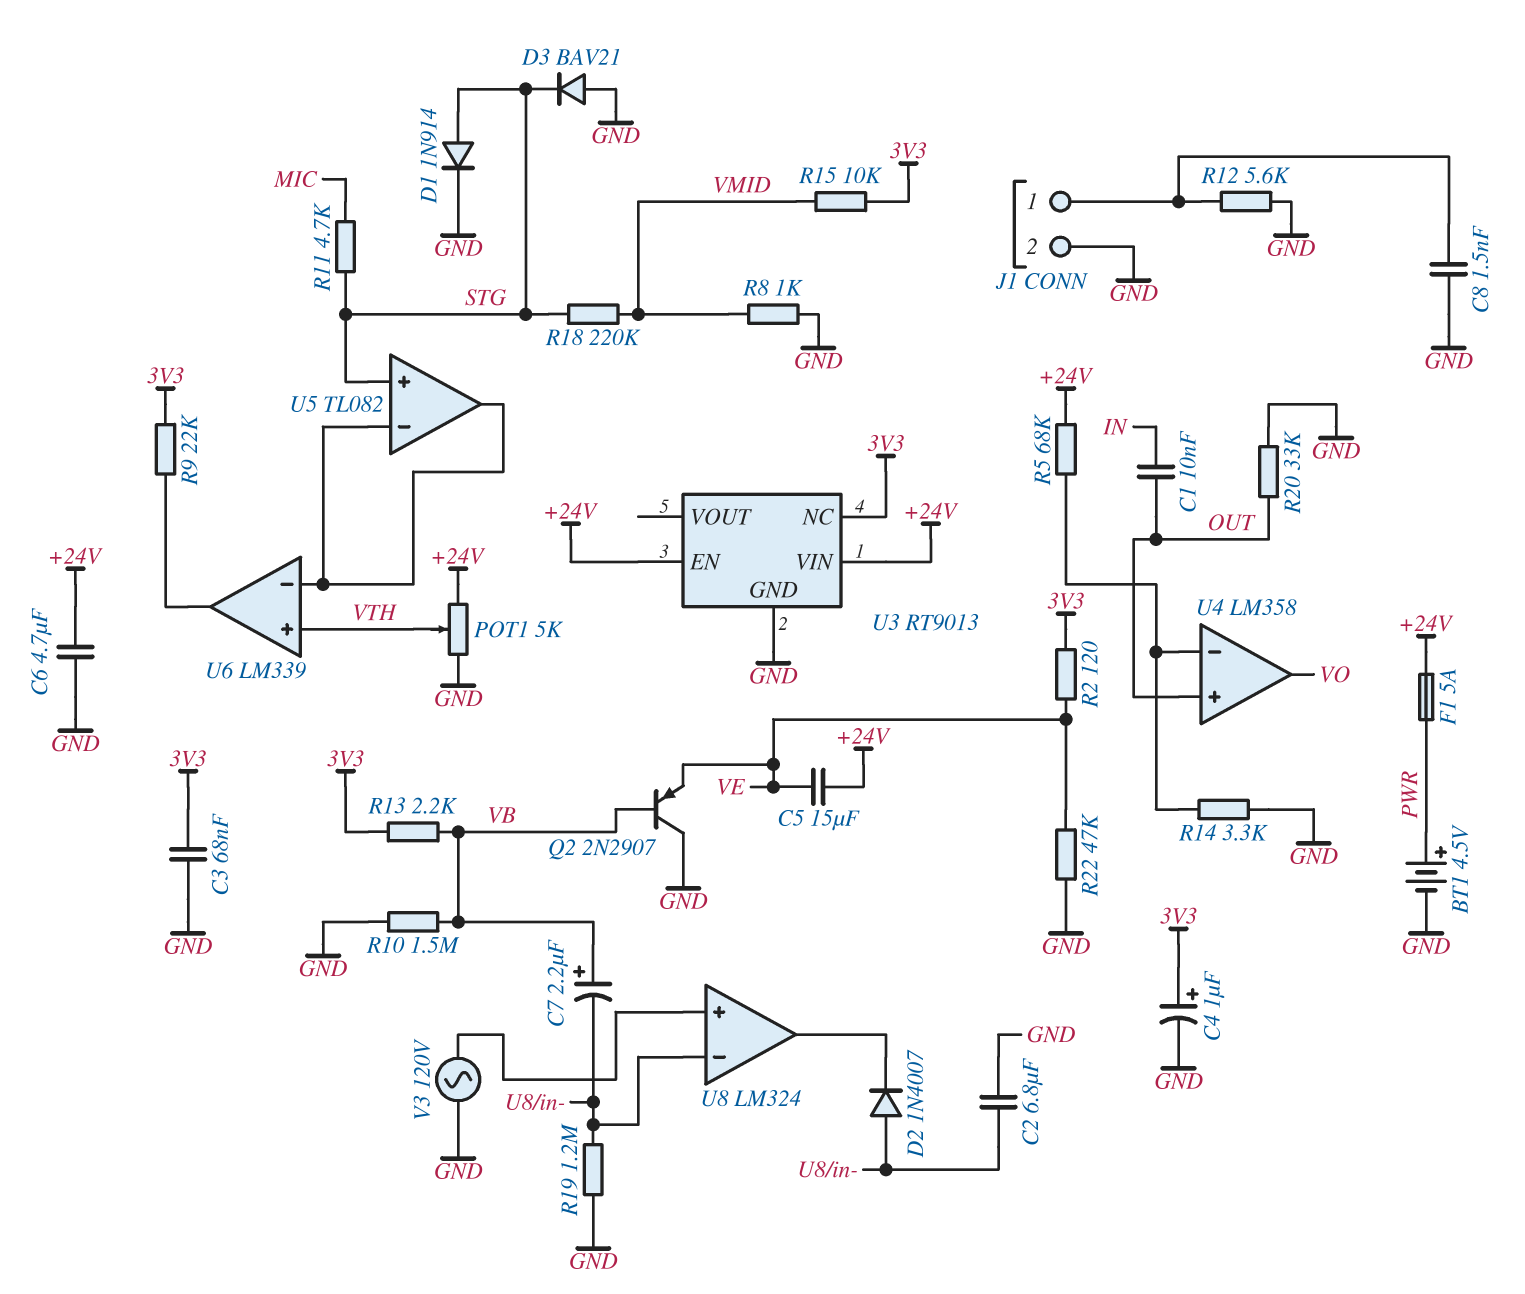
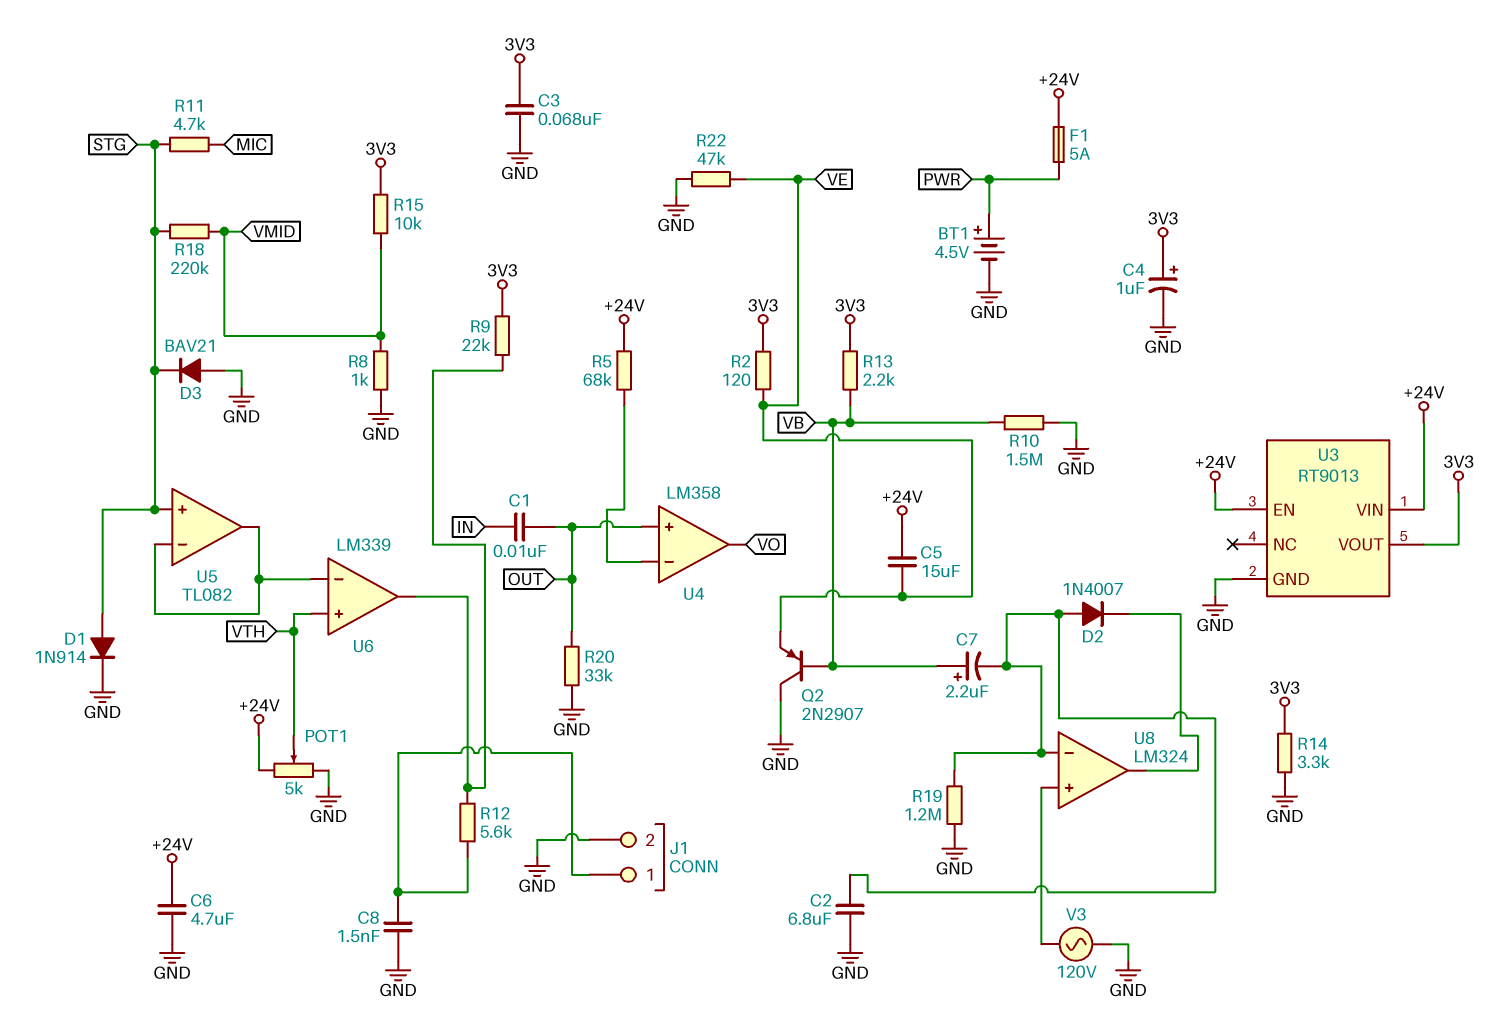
R12: 5.6k (GND, J1/1) -> 5.6k (J1/1, U6/out)
R14: 3.3k (GND, U4/in-) -> 3.3k (3V3, GND)
U3 pin NC: 3V3 -> none
U3 pin VOUT: none -> 3V3

